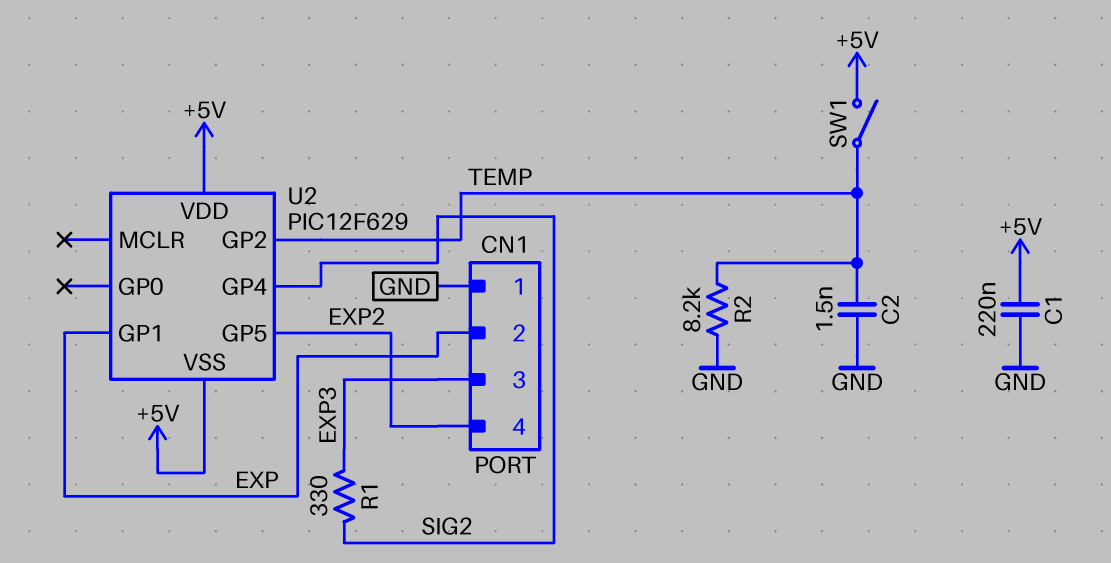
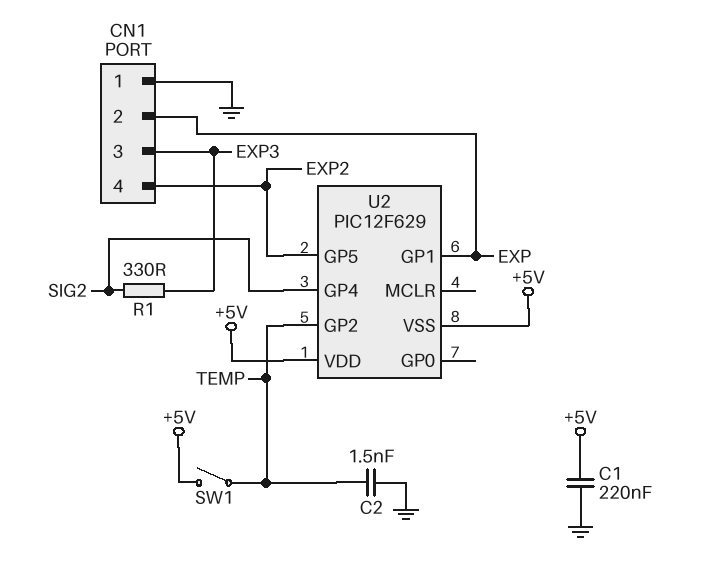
R2: 8.2k (GND, TEMP) -> none

